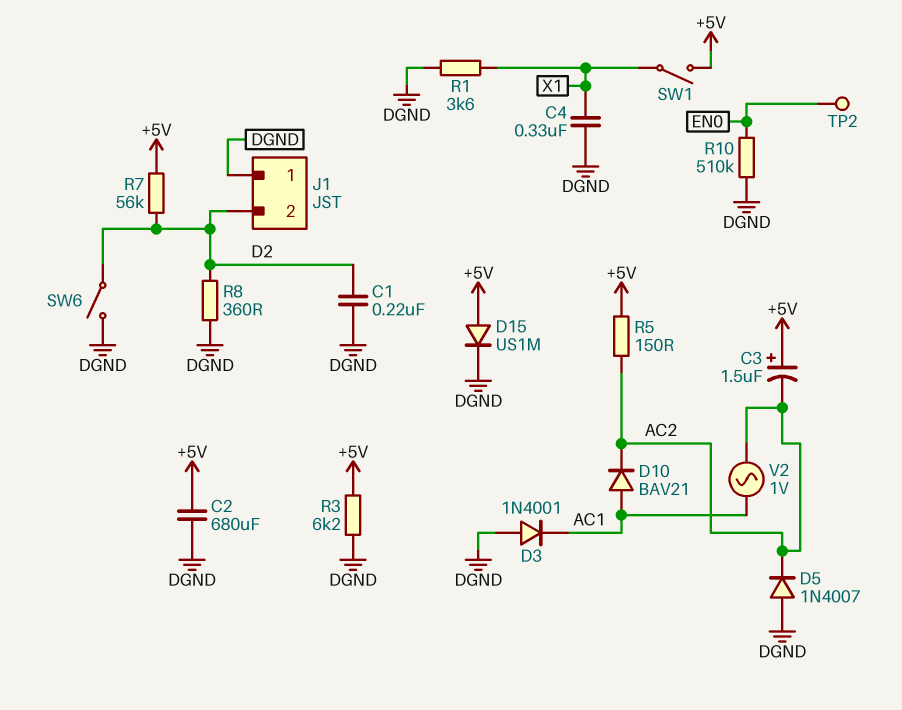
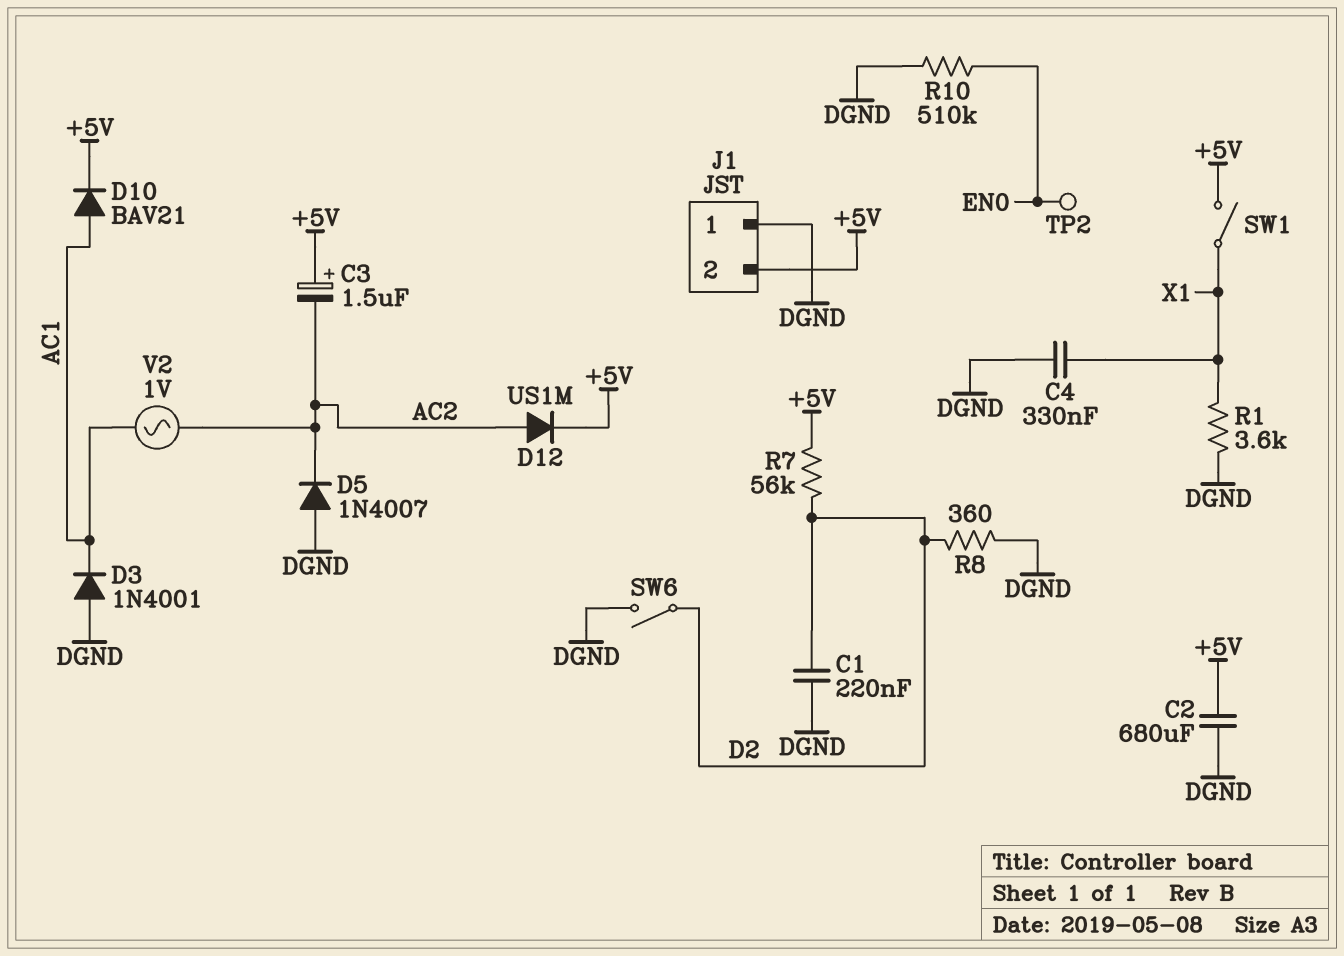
D10: diode BAV21 (A AC1, K AC2) -> diode BAV21 (A AC1, K +5V)
D12: none -> diode US1M (A AC2, K +5V)
D15: diode US1M (A +5V, K DGND) -> none
J1 pin 2: D2 -> +5V
R3: 6.2k (+5V, DGND) -> none
R5: 150 (+5V, AC2) -> none

